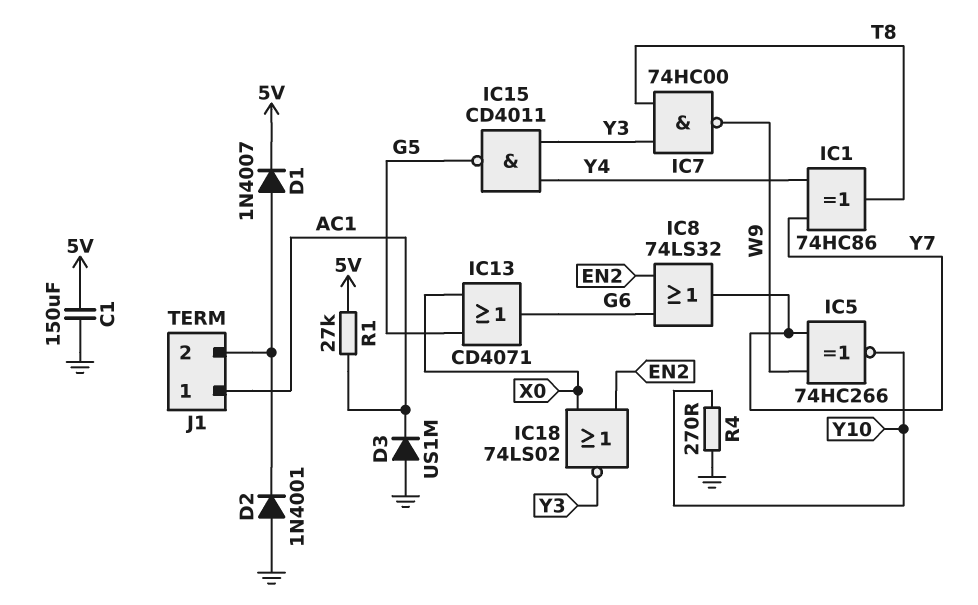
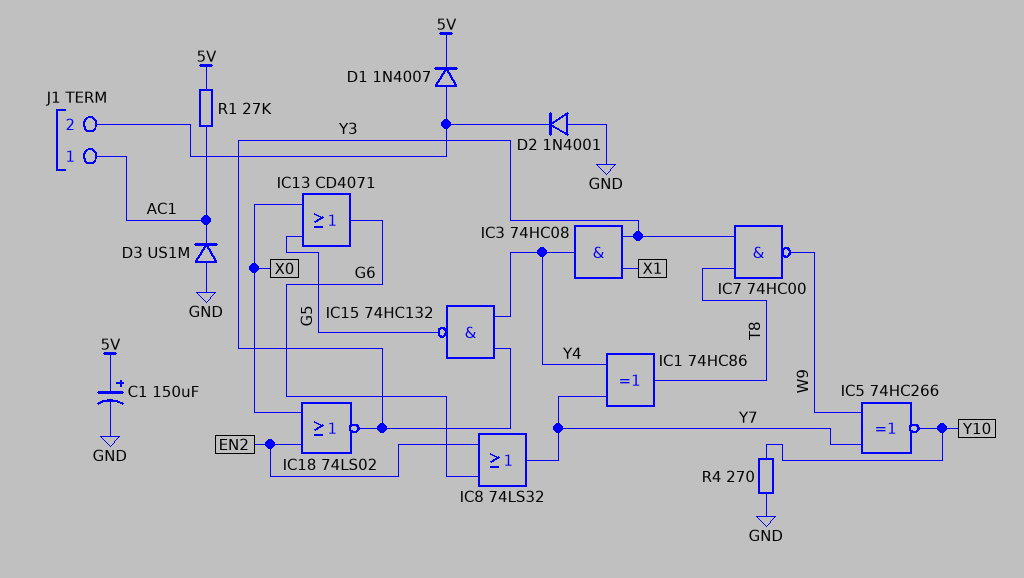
C1: 150uF (5V, GND) -> 150uF (plus 5V, minus GND)
IC3: none -> AND 74HC08 (in X1, in Y3, out Y4)
IC15: NAND CD4011 (in Y3, in Y4, out G5) -> NAND 74HC132 (in Y3, in Y4, out G5)

